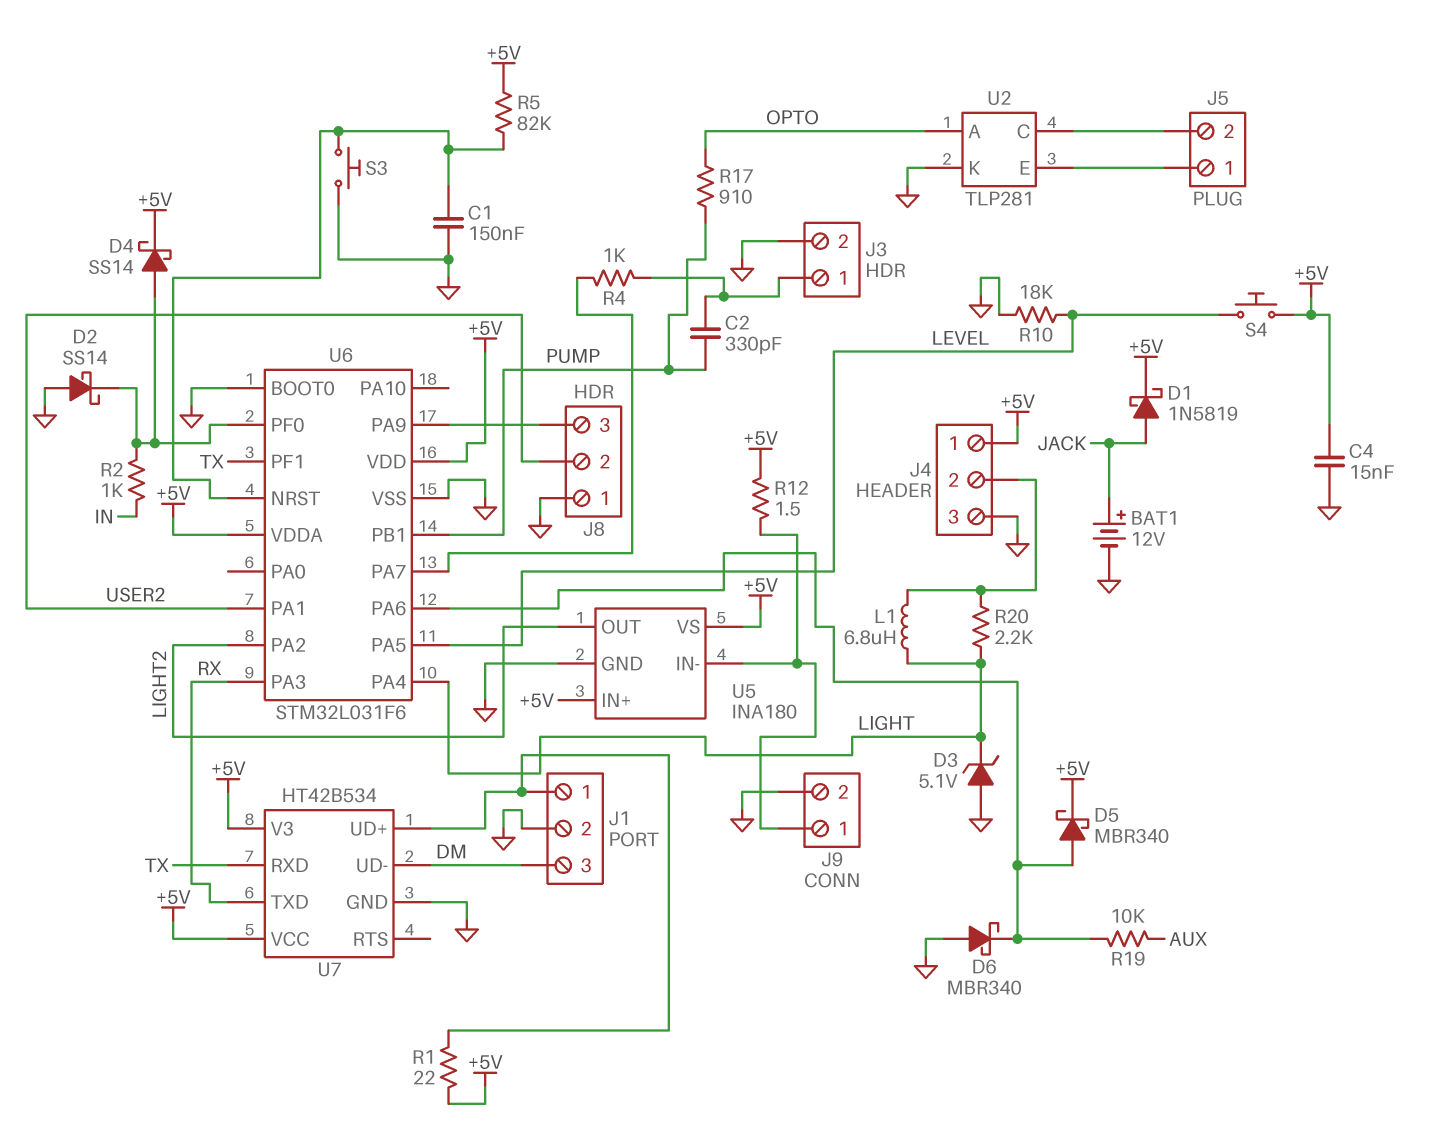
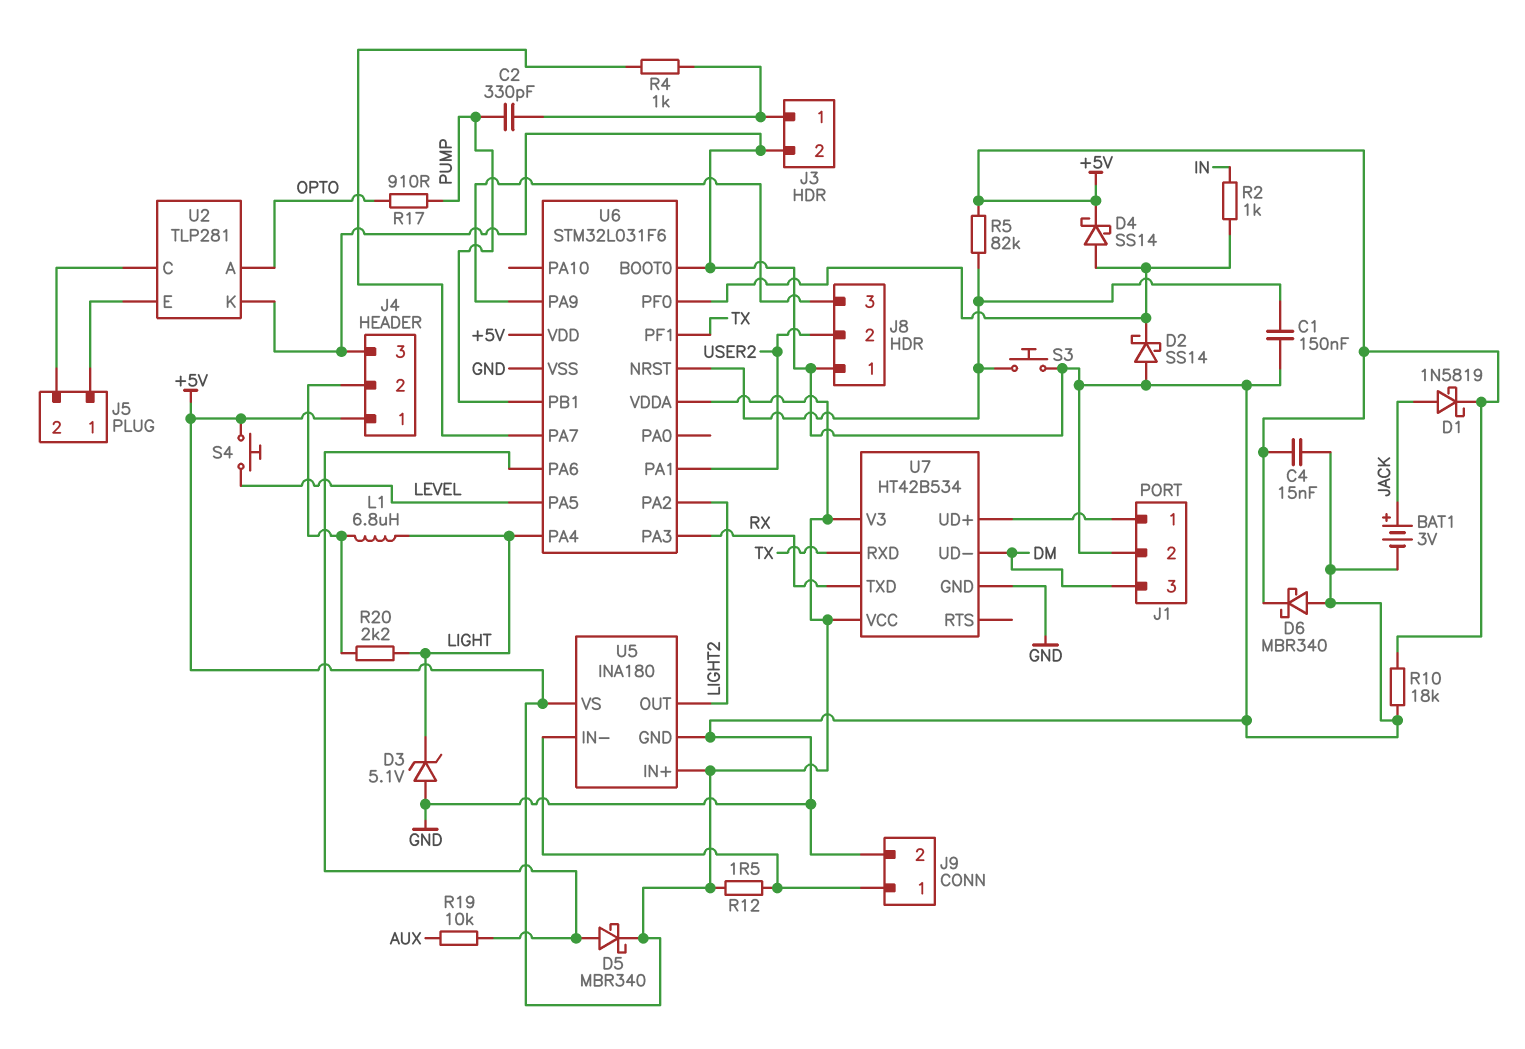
BAT1: 12V (plus JACK, minus GND) -> 3V (plus JACK, minus GND)
D6: schottky MBR340 (A GND, K U6/PA6) -> schottky MBR340 (A GND, K +5V)
R1: 22 (+5V, J1/1) -> none
R10: 18k (GND, LEVEL) -> 18k (+5V, GND)

